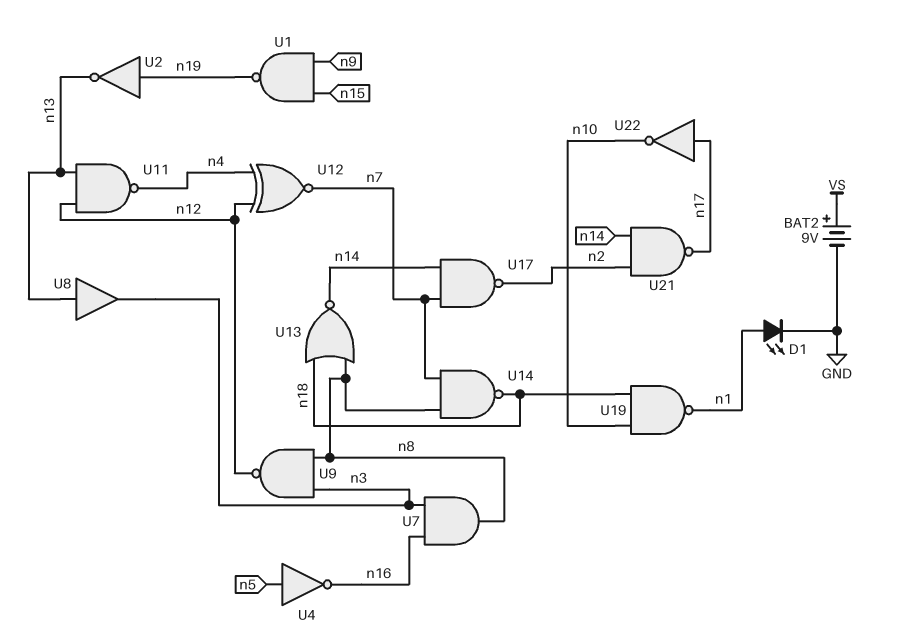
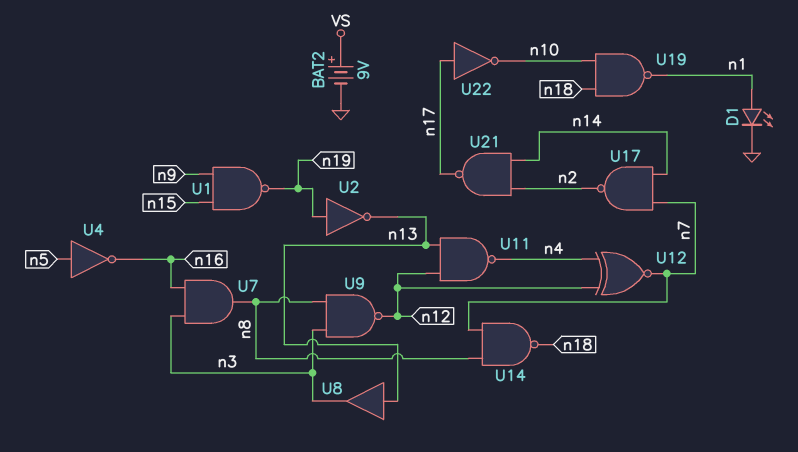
U13: NOR (in n8, in n18, out n14) -> none

